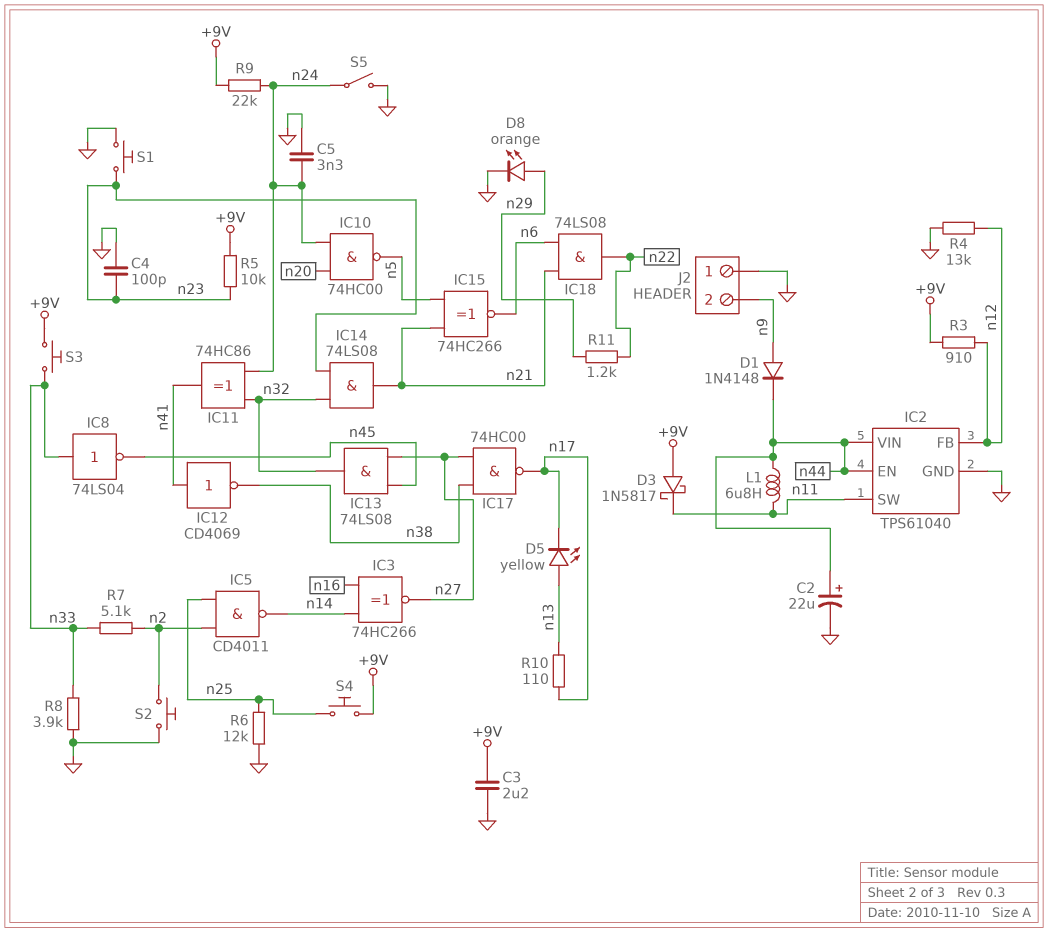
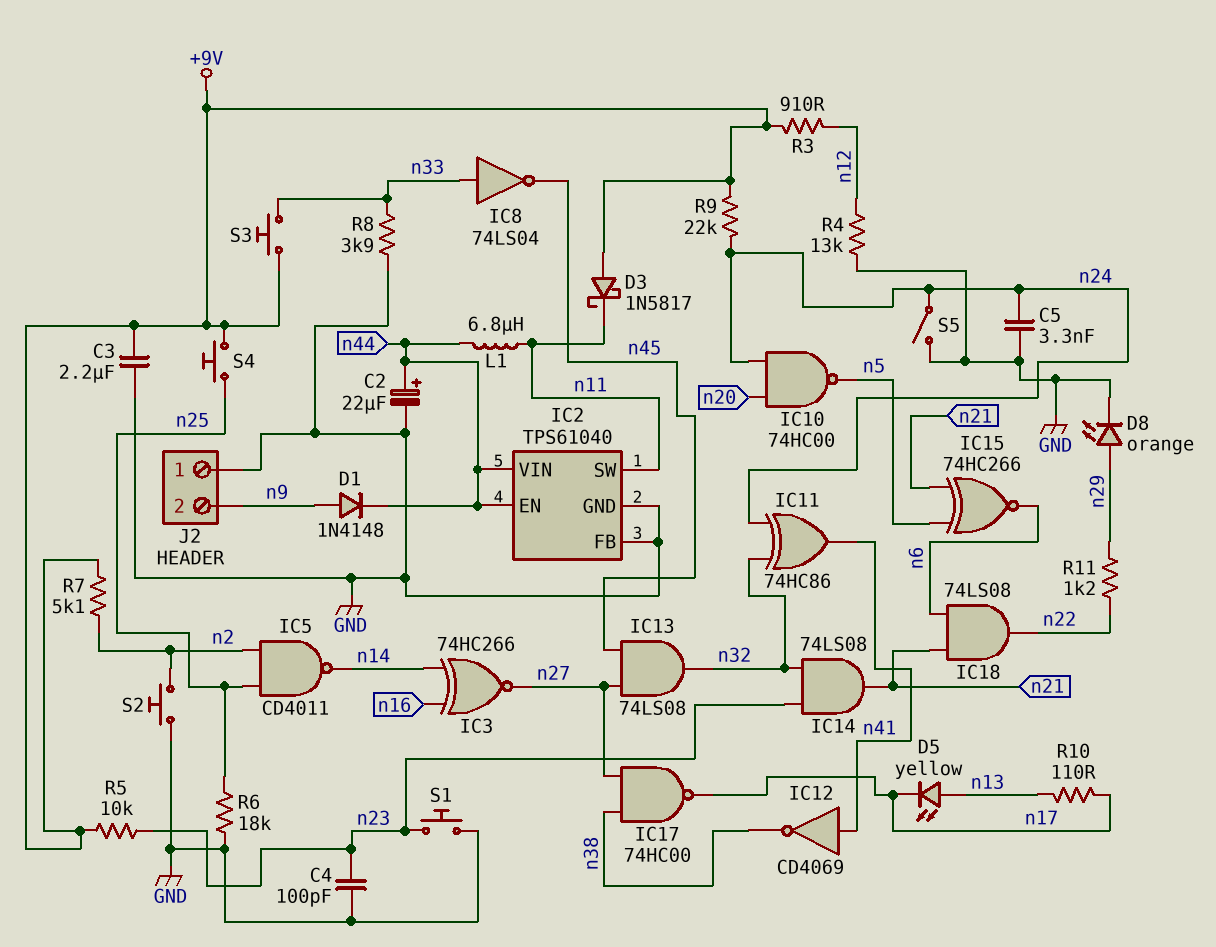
IC2 pin FB: n12 -> GND
R6: 12k (GND, n25) -> 18k (GND, n25)
R7: 5.1k (n2, n33) -> 5.1k (+9V, n2)

